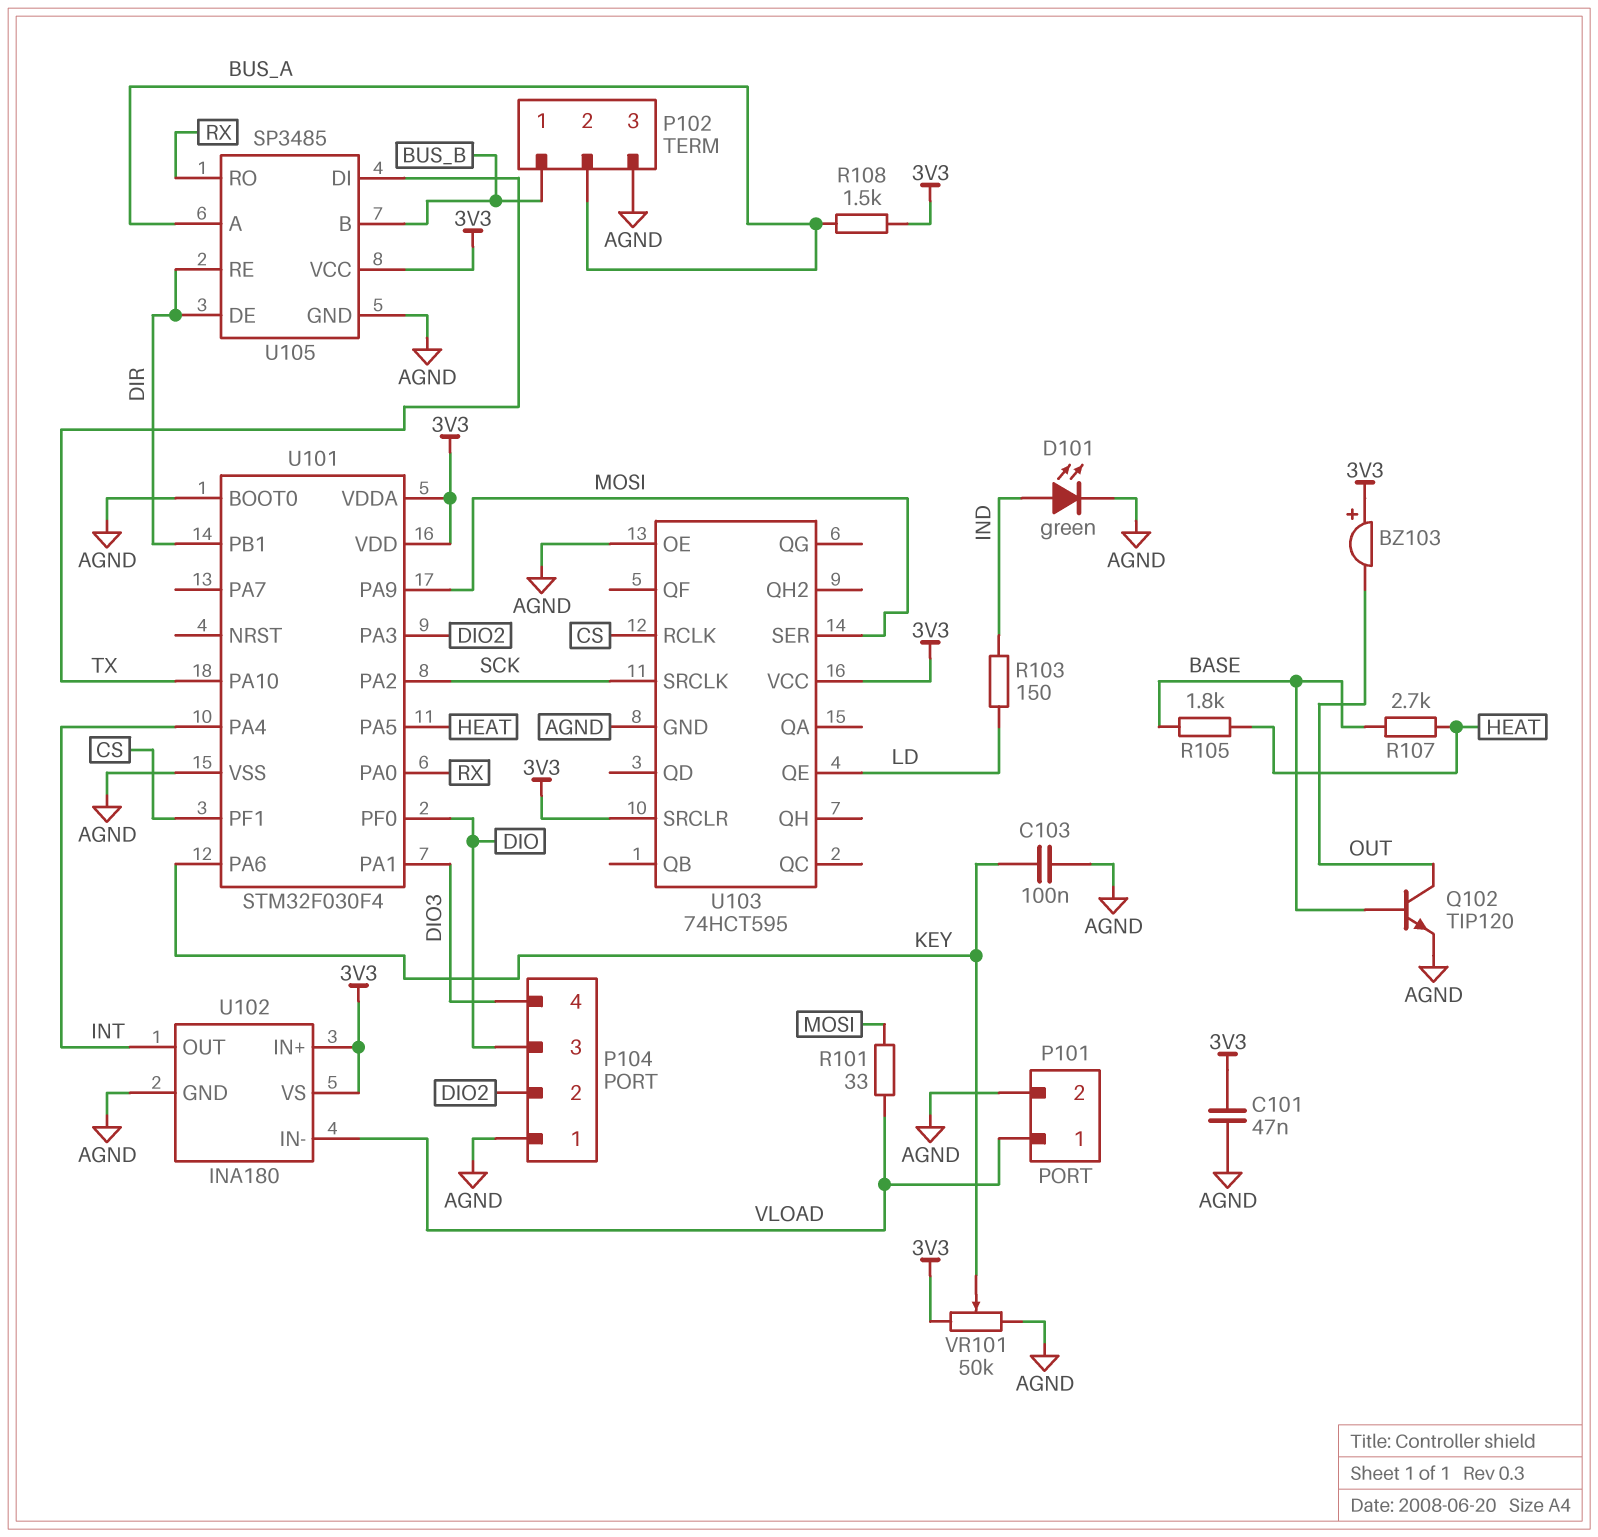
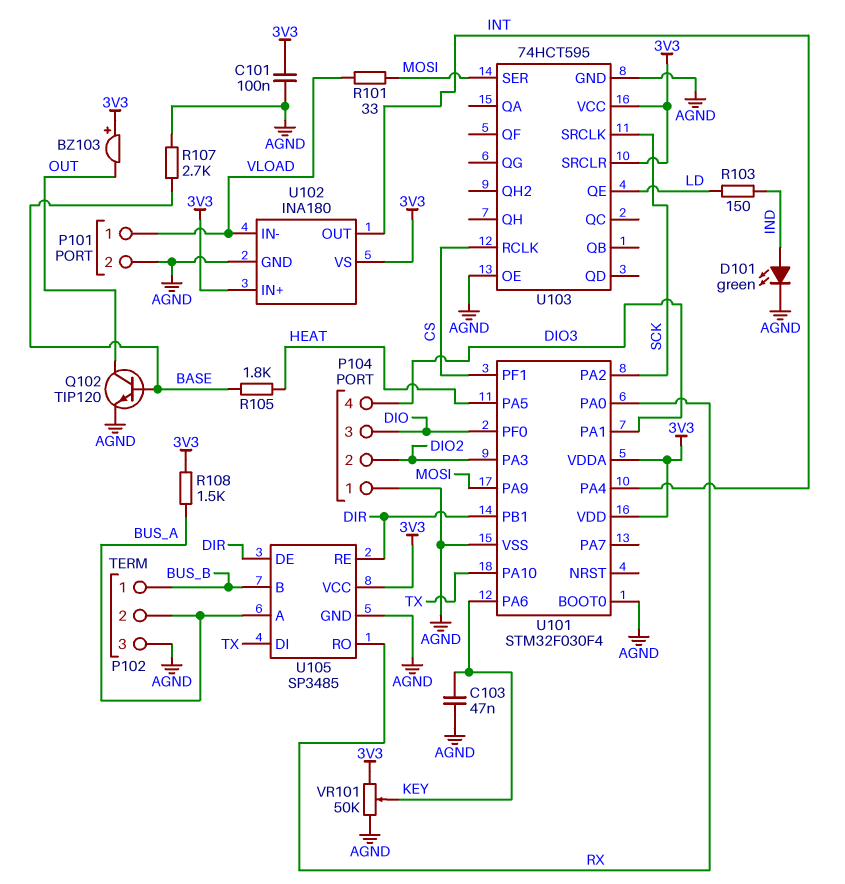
C101: 47nF (3V3, AGND) -> 100nF (3V3, AGND)
C103: 100nF (AGND, KEY) -> 47nF (AGND, KEY)
R107: 2.7k (BASE, HEAT) -> 2.7k (AGND, BASE)

